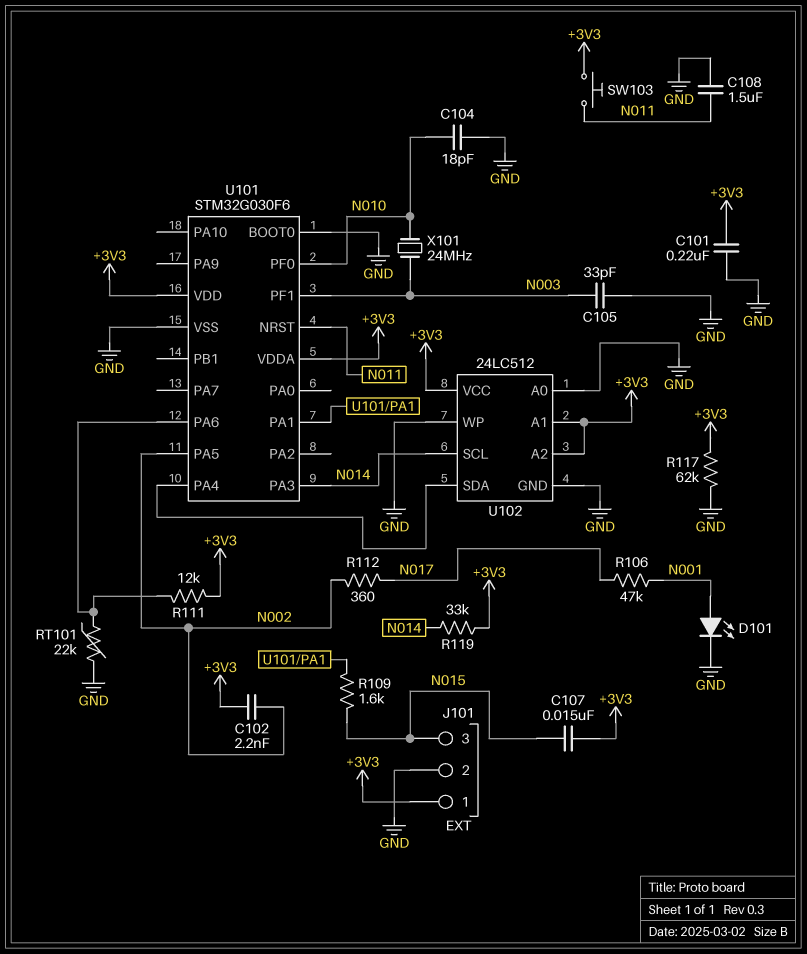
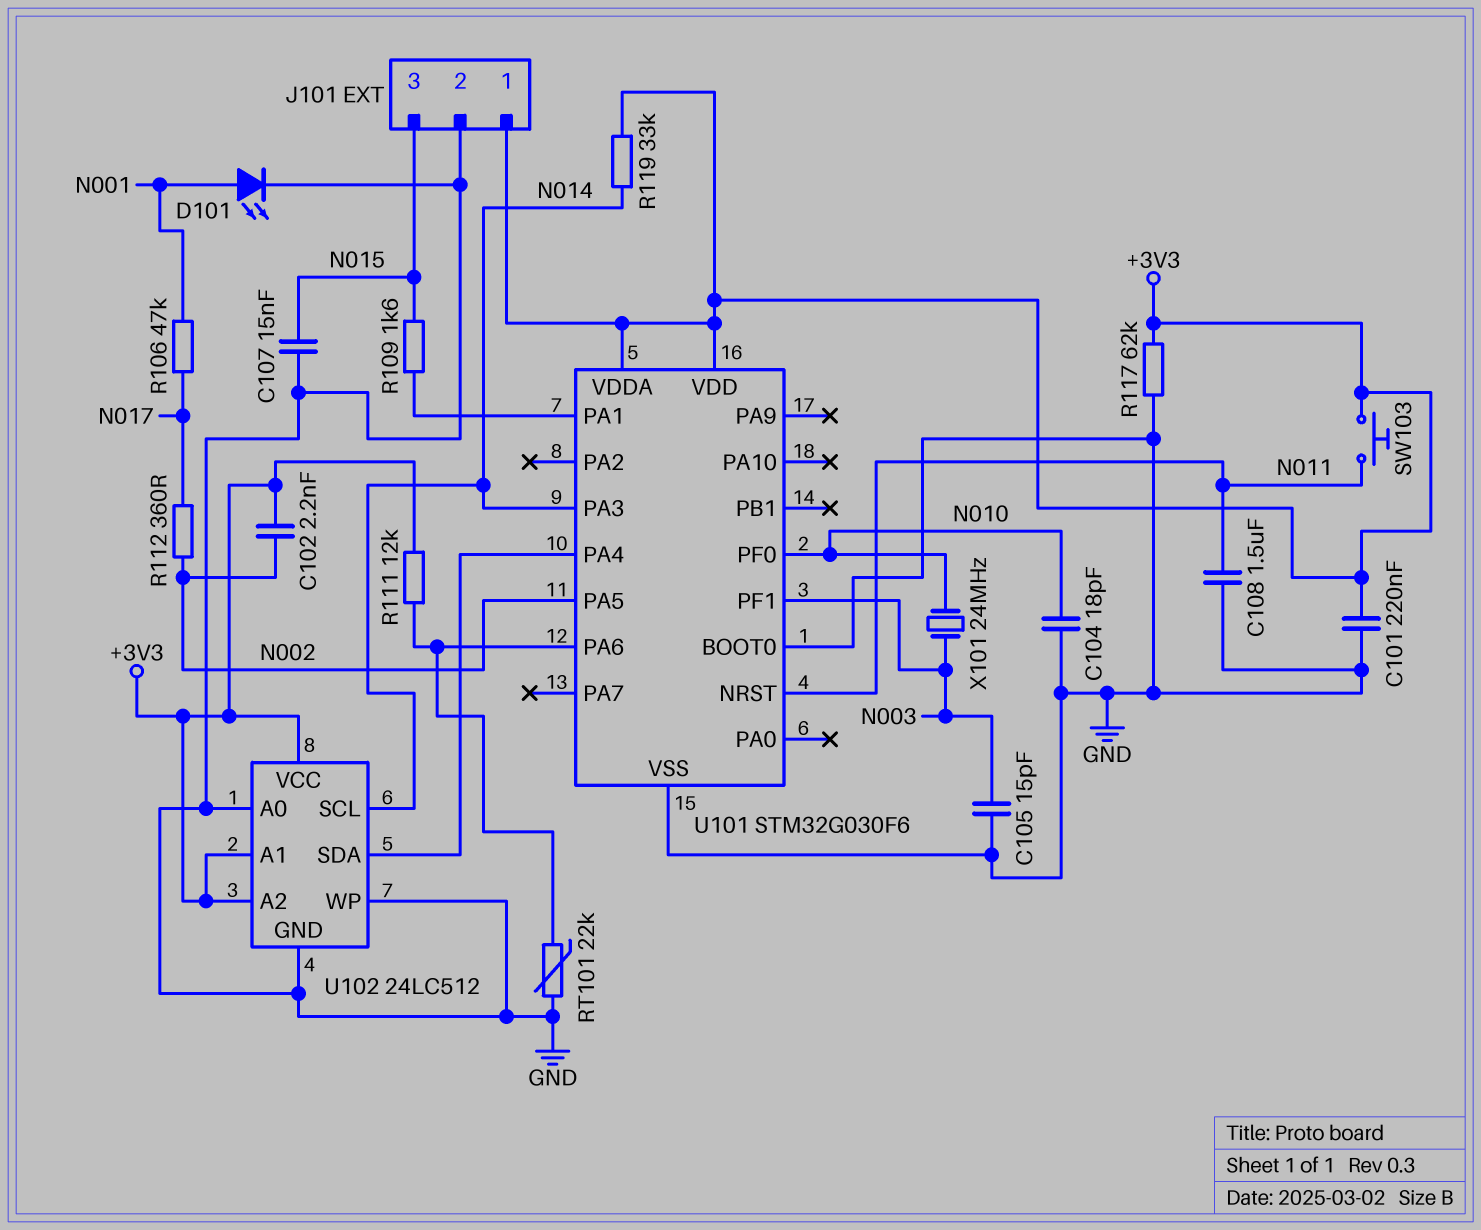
C105: 33pF (GND, N003) -> 15pF (GND, N003)
C107: 15nF (+3V3, N015) -> 15nF (GND, N015)

